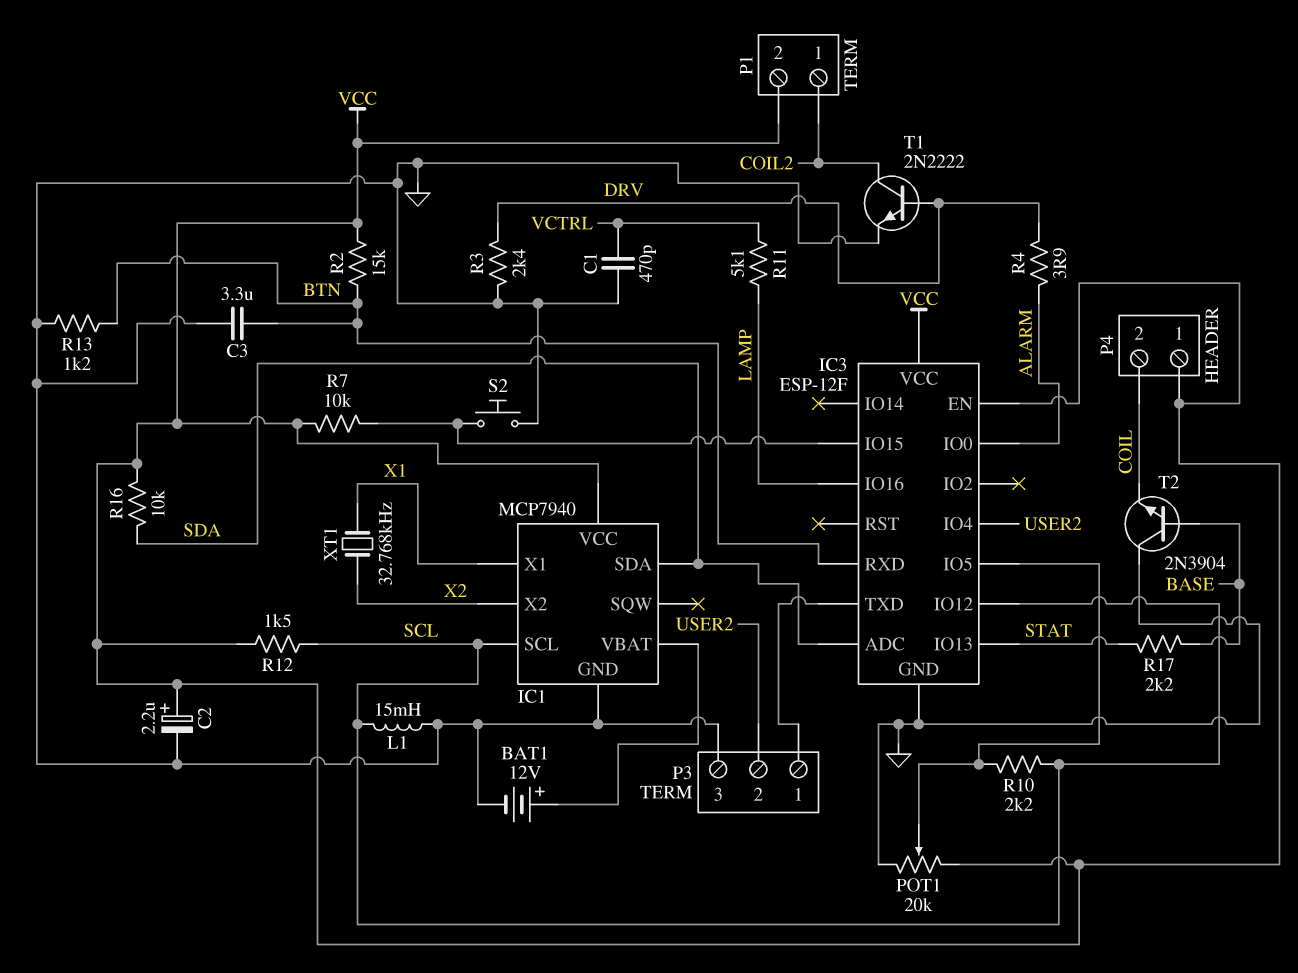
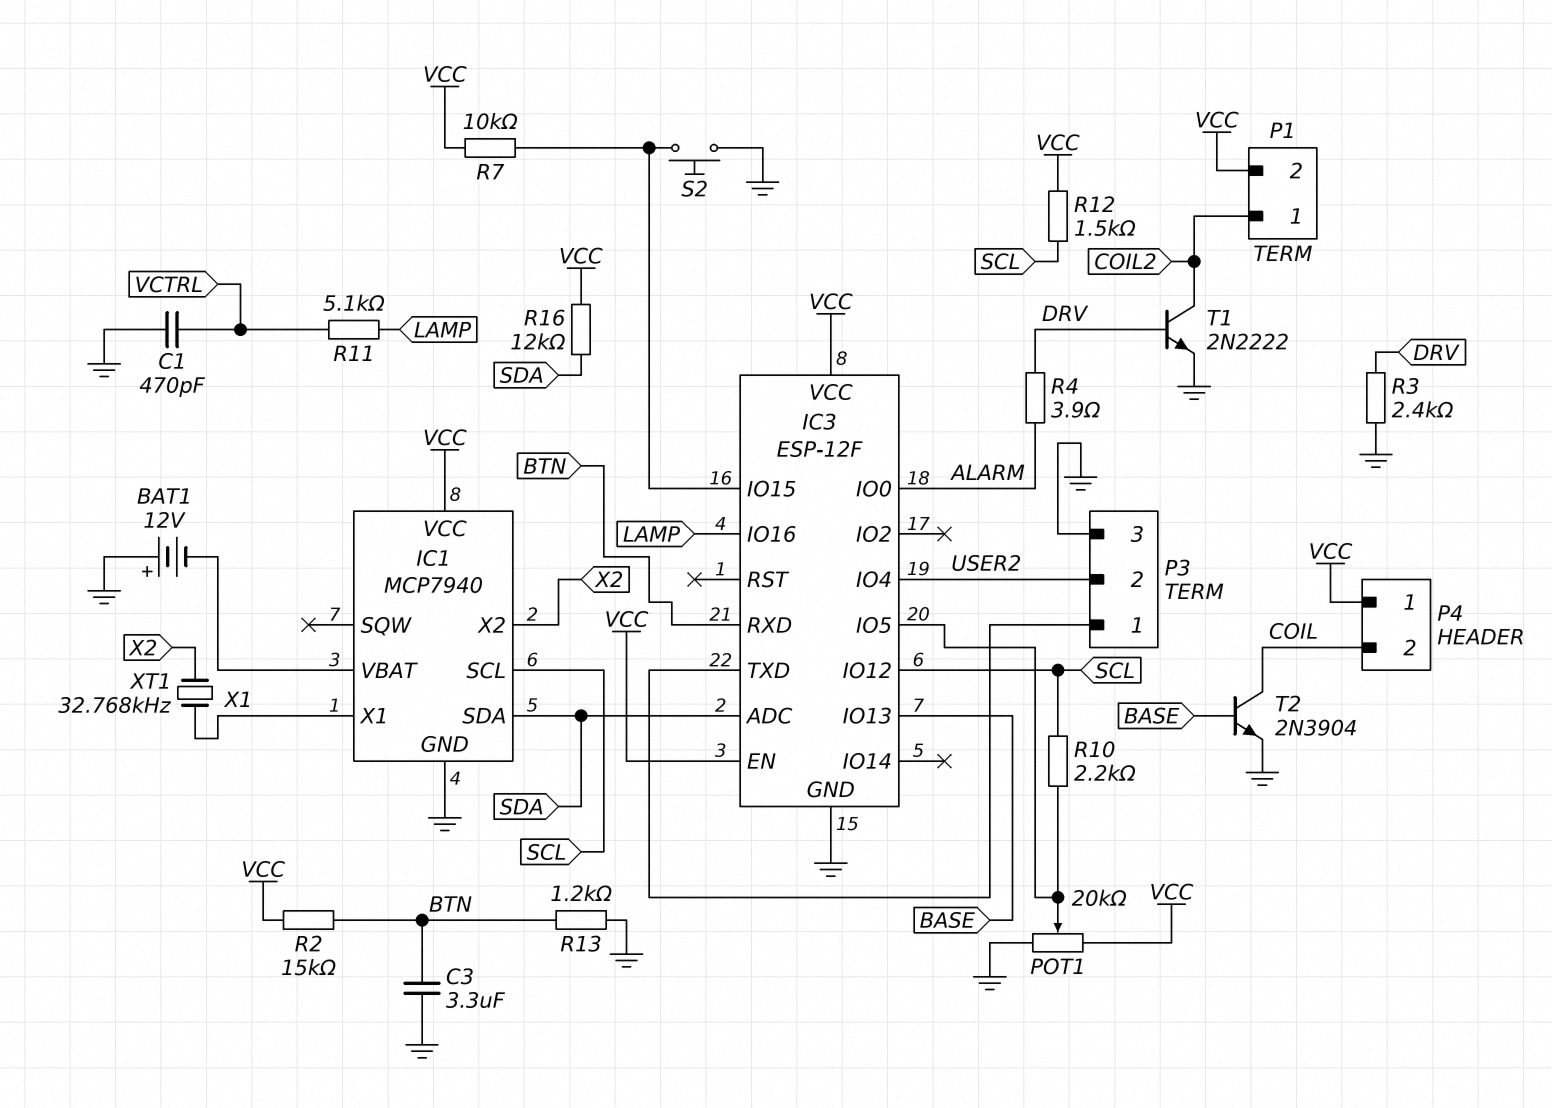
BAT1: 12V (plus IC1/VBAT, minus GND) -> 12V (plus GND, minus IC1/VBAT)
C2: 2.2uF (plus VCC, minus GND) -> none
IC3 pin IO13: STAT -> BASE
L1: 15mH (GND, SCL) -> none
R16: 10k (SDA, VCC) -> 12k (SDA, VCC)
R17: 2.2k (BASE, STAT) -> none
T2: NPN 2N3904 (B BASE, C GND, E COIL) -> NPN 2N3904 (B BASE, C COIL, E GND)

